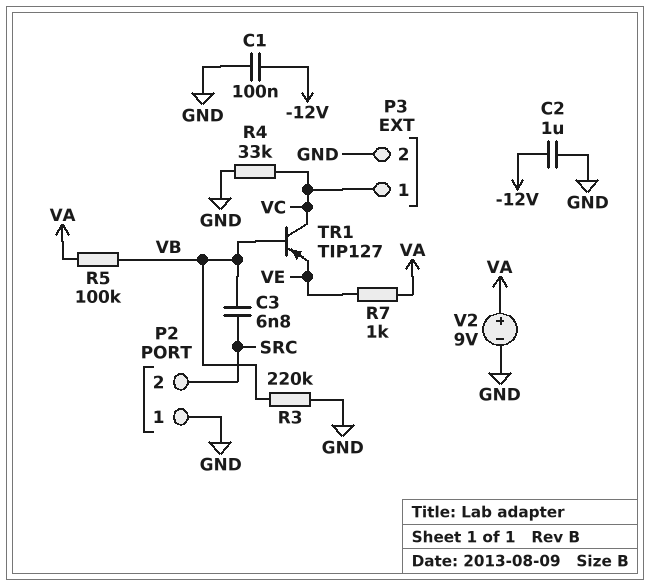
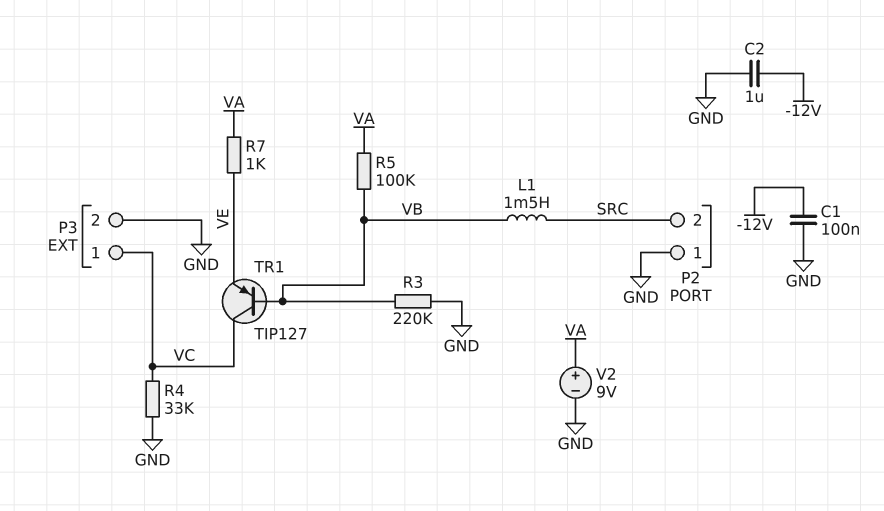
C3: 6.8nF (SRC, VB) -> none
L1: none -> 1.5mH (SRC, VB)

